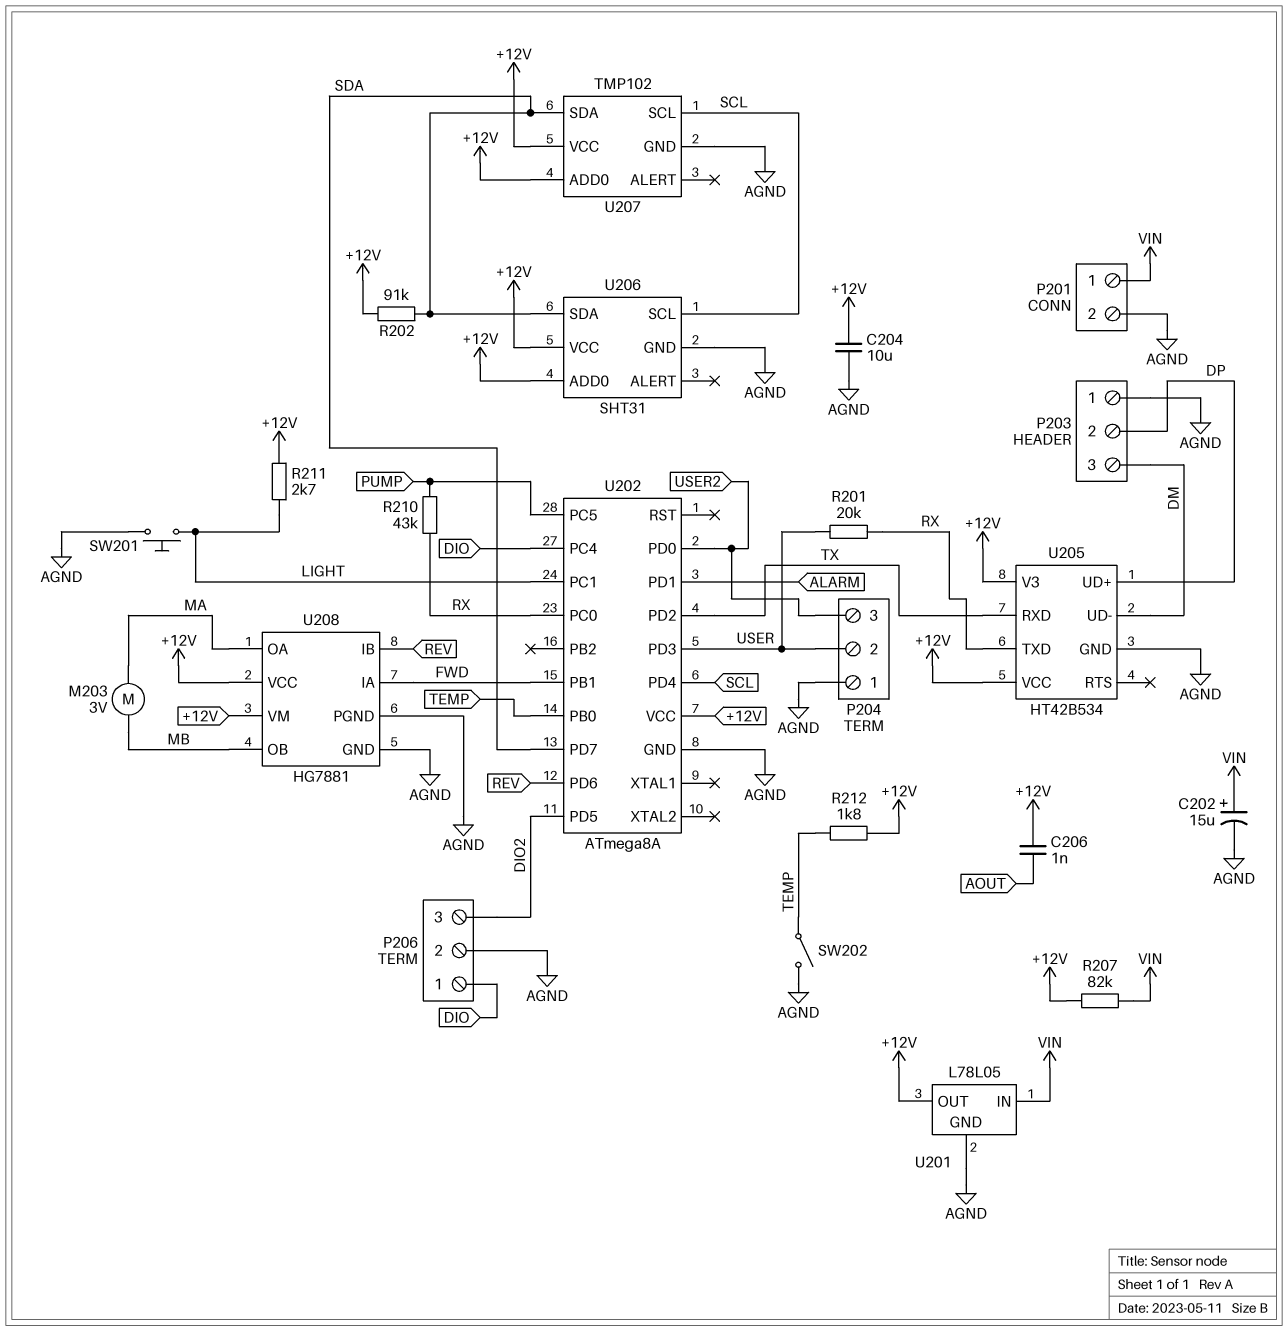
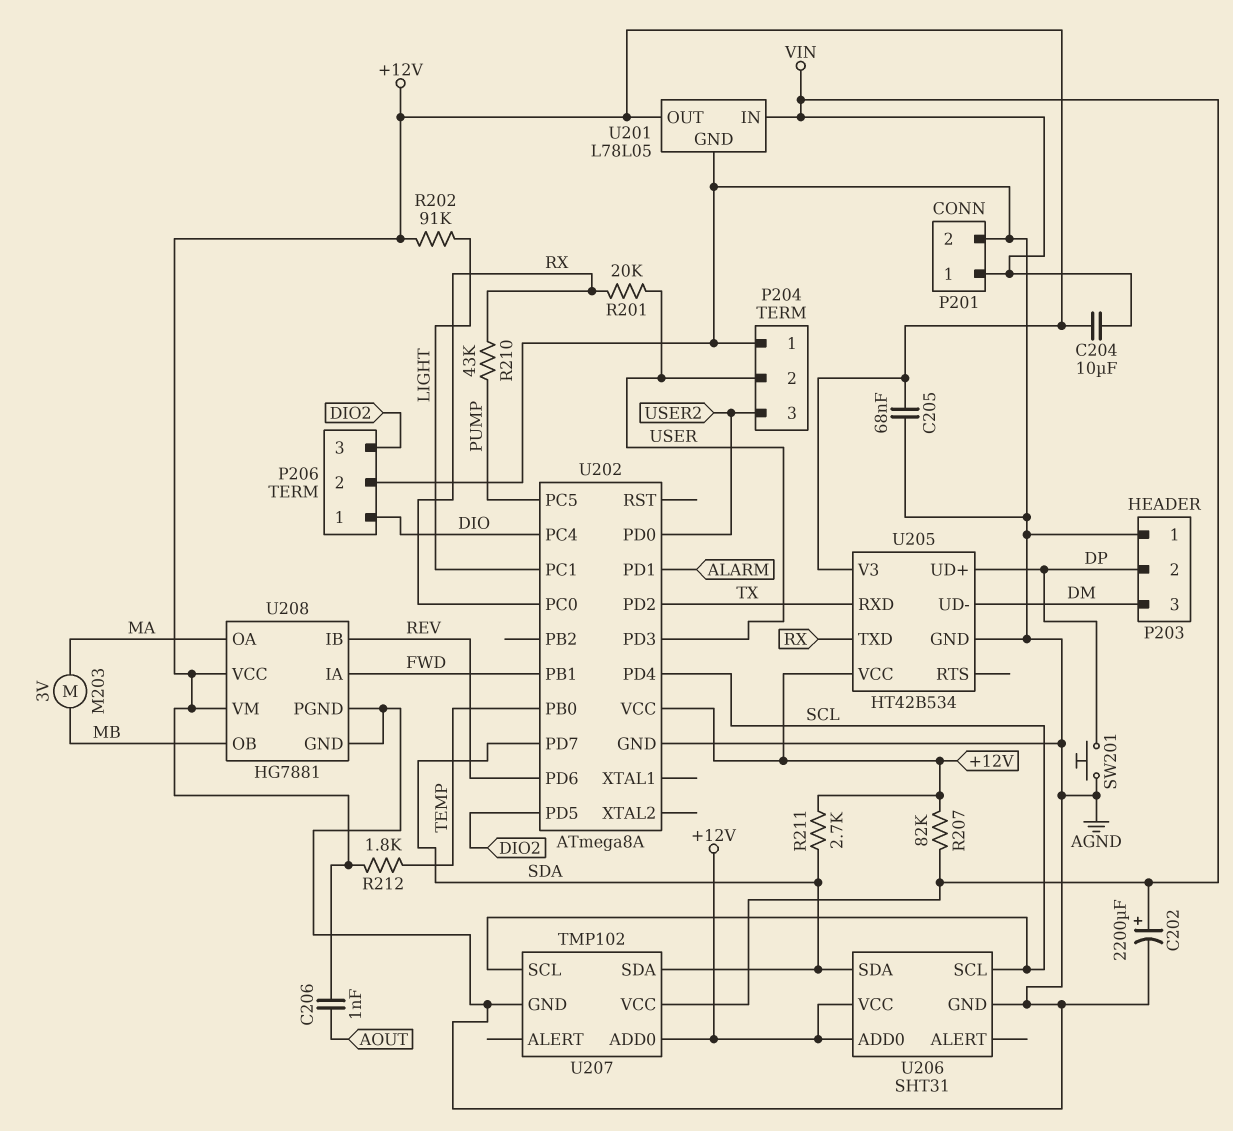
C202: 15uF (plus VIN, minus AGND) -> 2200uF (plus VIN, minus AGND)
C204: 10uF (+12V, AGND) -> 10uF (+12V, VIN)
C205: none -> 68nF (+12V, AGND)
R202: 91k (+12V, SDA) -> 91k (+12V, LIGHT)
R211: 2.7k (+12V, LIGHT) -> 2.7k (+12V, SDA)
SW201: button (AGND, LIGHT) -> button (AGND, DP)
SW202: switch (AGND, TEMP) -> none
U207 pin VCC: +12V -> VIN

